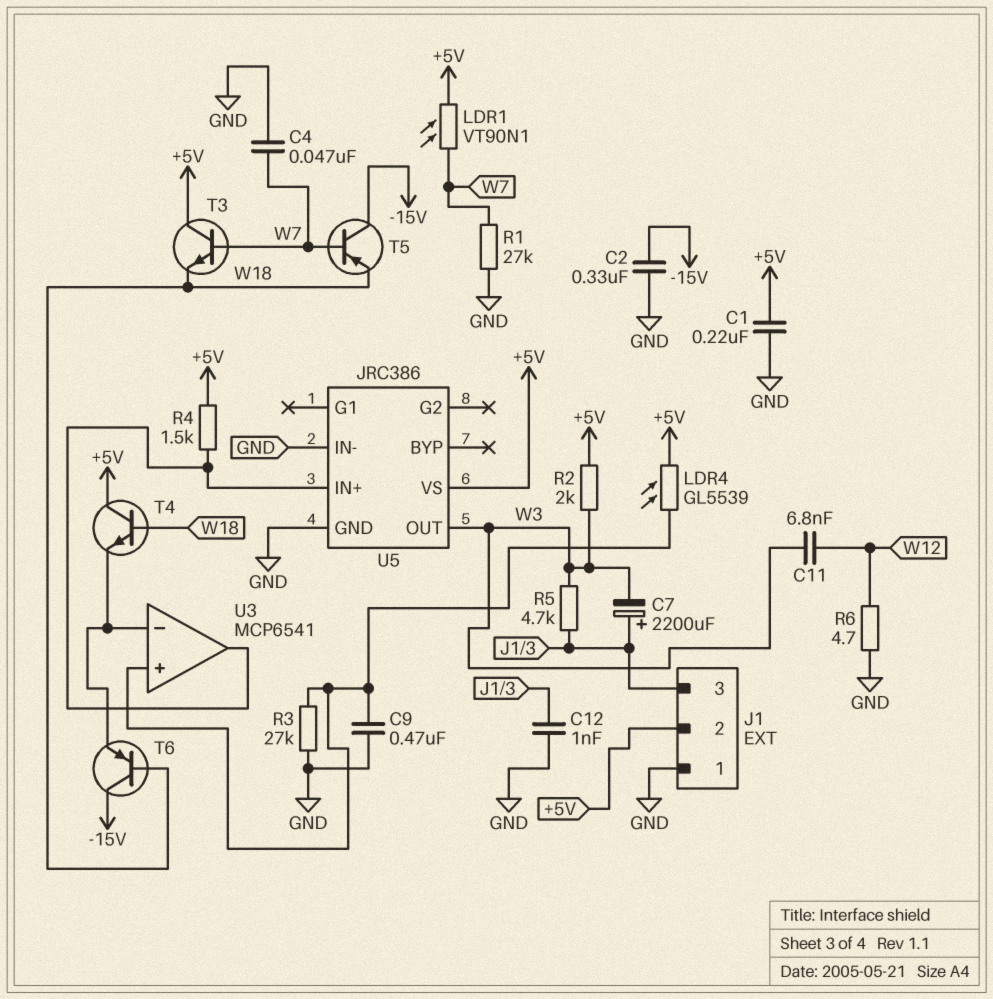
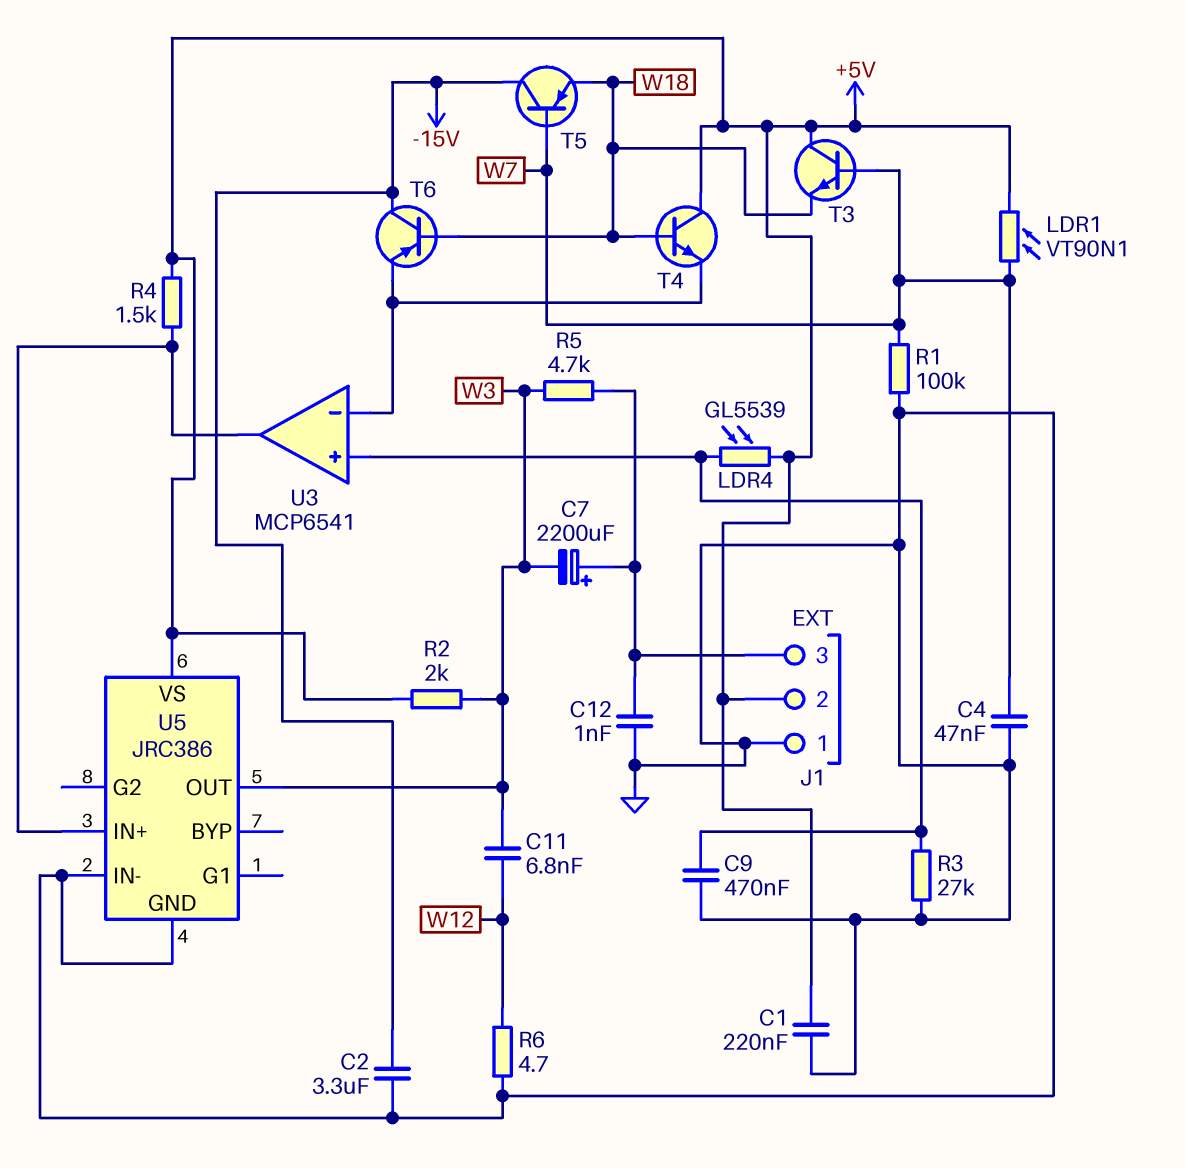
C2: 330nF (-15V, GND) -> 3.3uF (-15V, GND)
R1: 27k (GND, W7) -> 100k (GND, W7)

